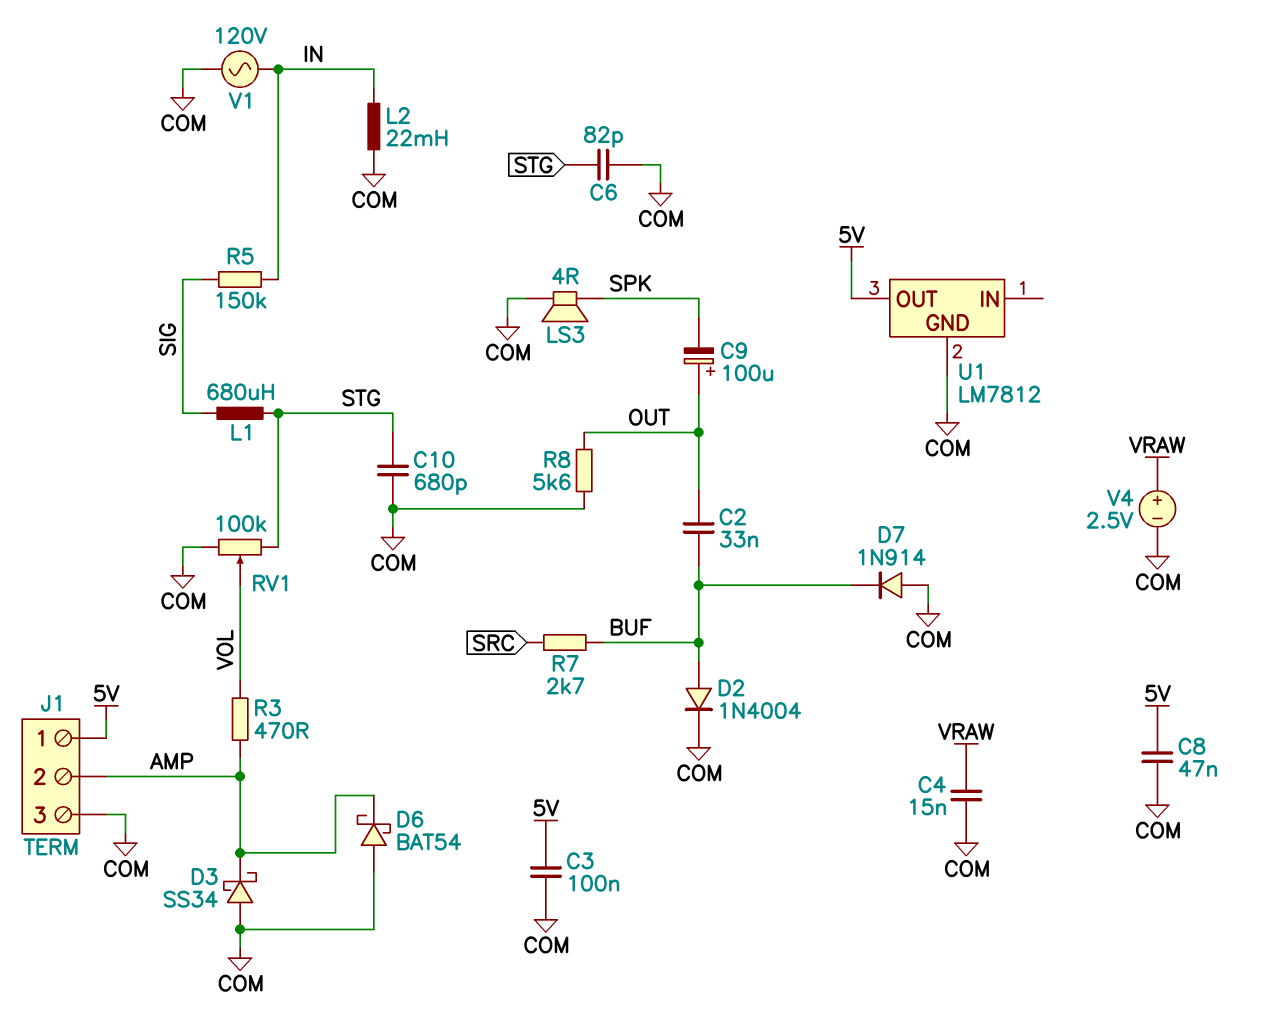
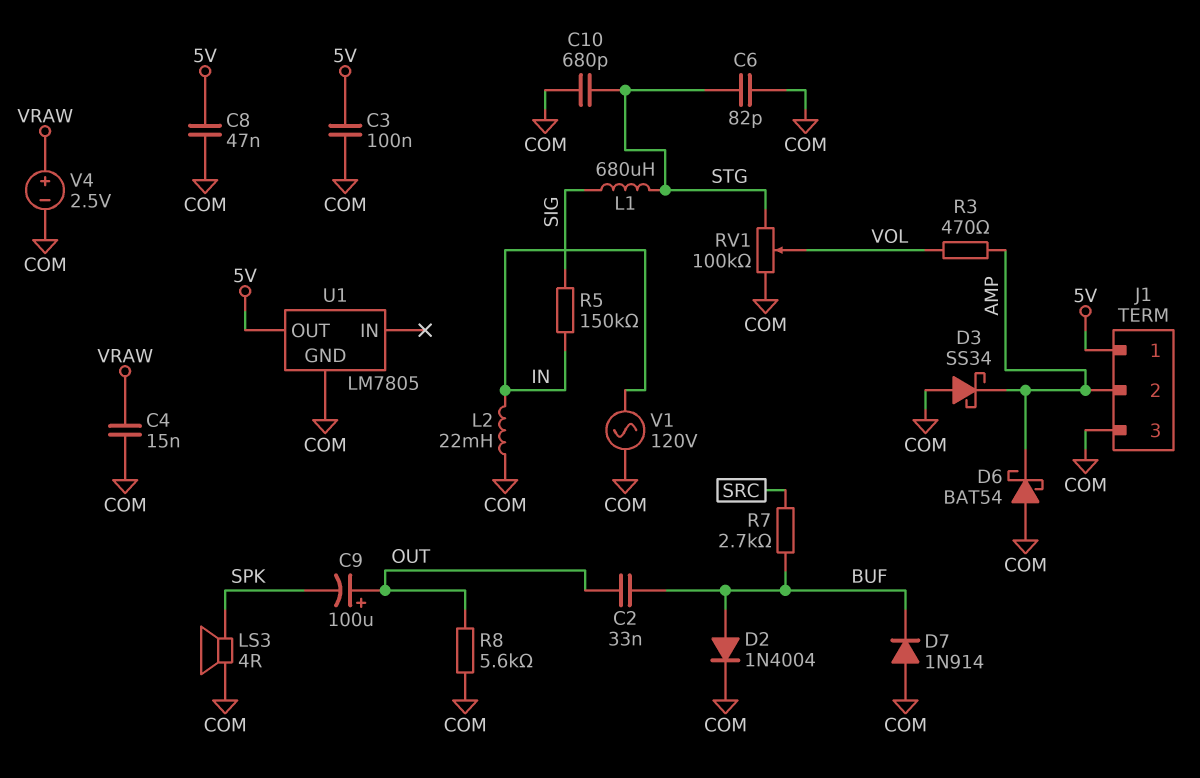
U1: LM7812 -> LM7805

